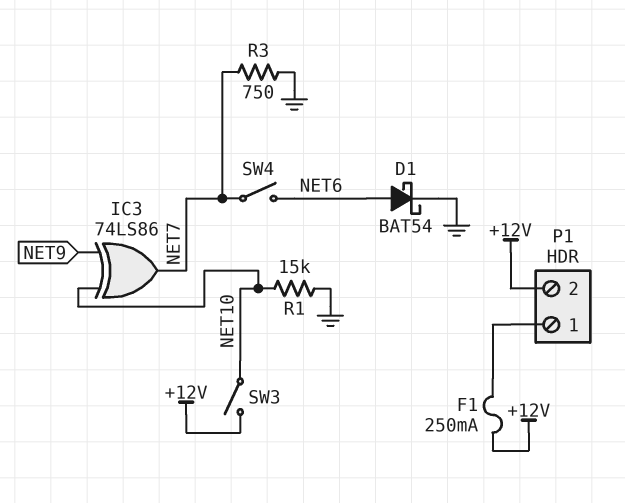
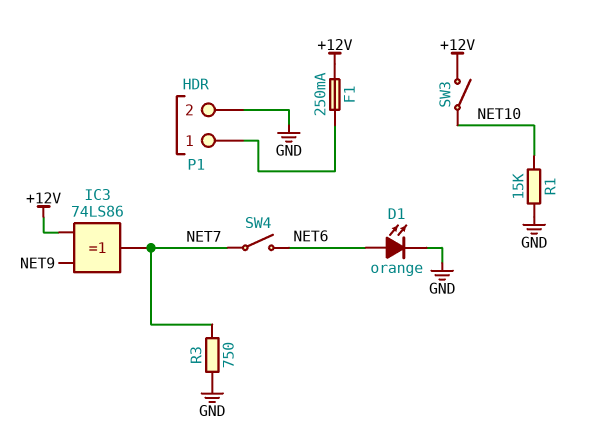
D1: schottky BAT54 (A NET6, K GND) -> LED orange (A NET6, K GND)
IC3: XOR 74LS86 (in NET9, in NET10, out NET7) -> XOR 74LS86 (in +12V, in NET9, out NET7)
P1 pin 2: +12V -> GND

